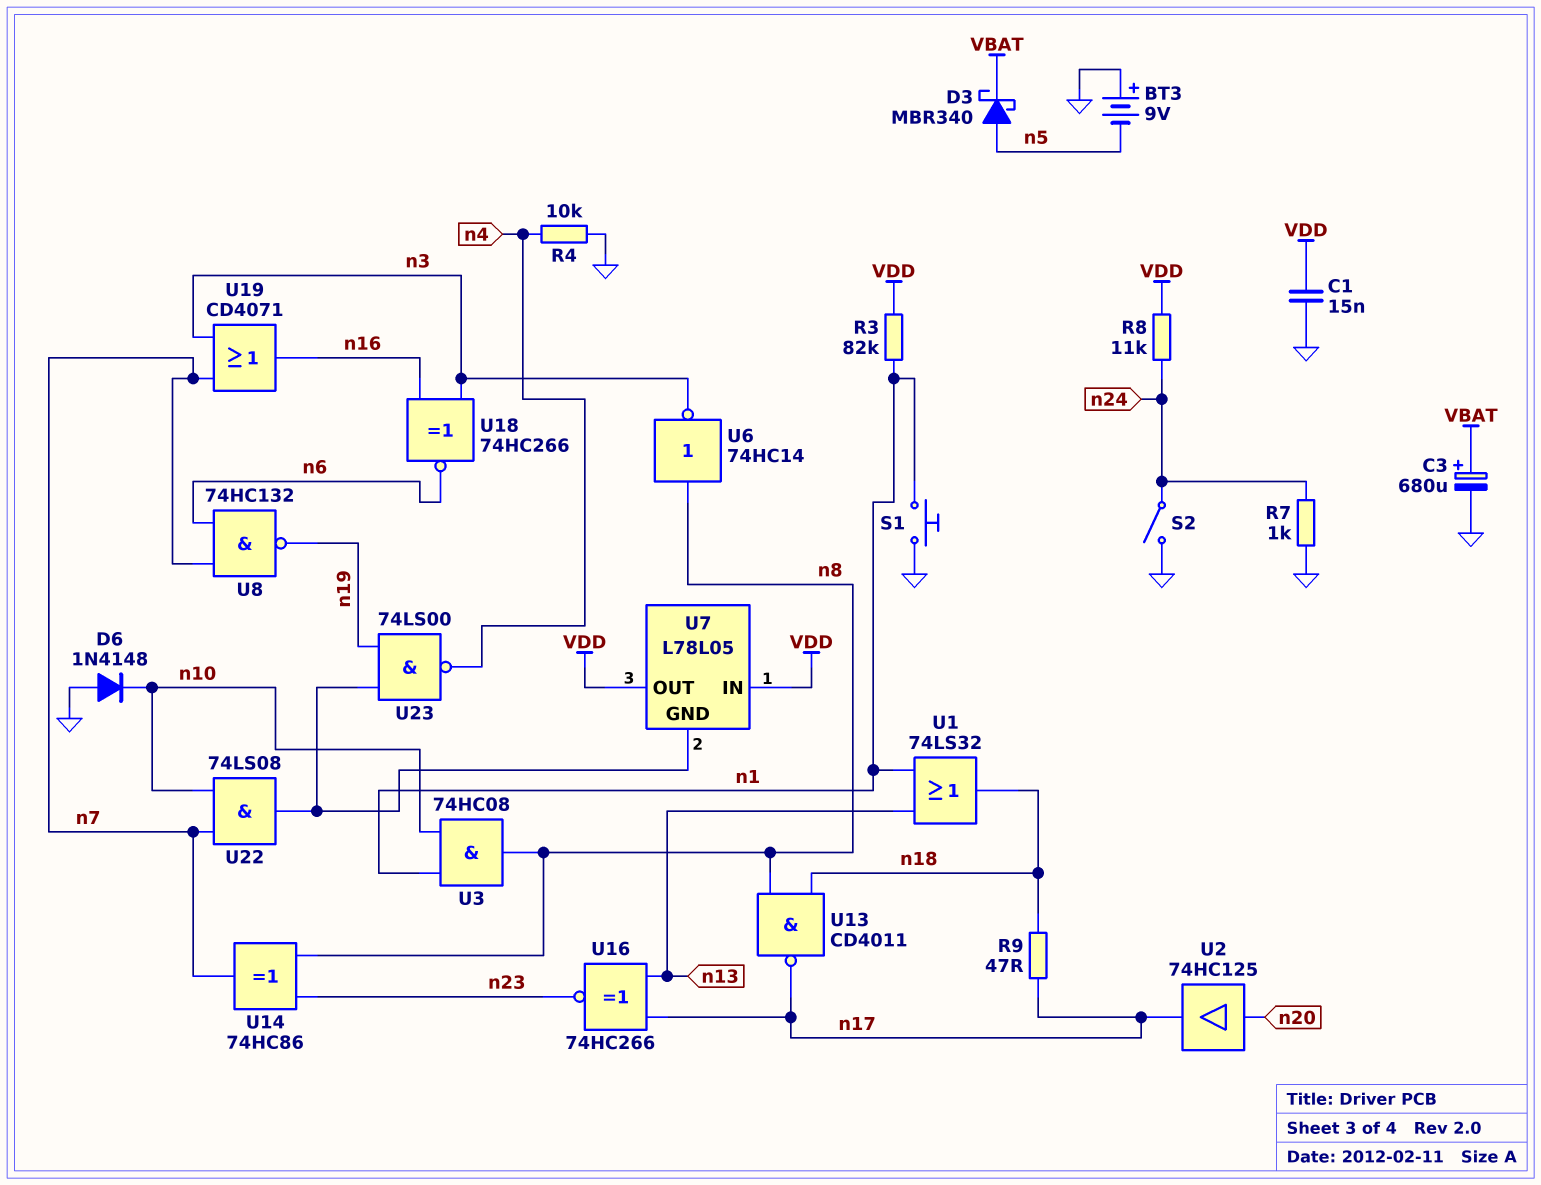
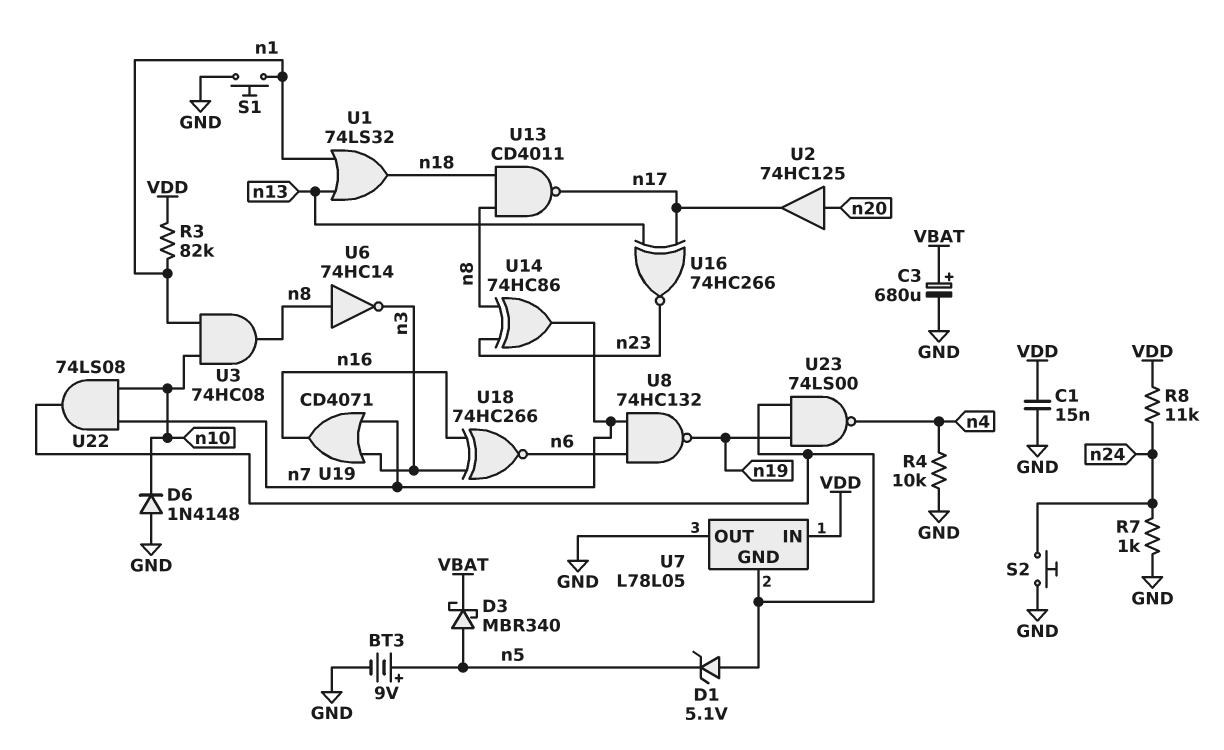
BT3: 9V (plus GND, minus n5) -> 9V (plus n5, minus GND)
D1: none -> zener 5.1V (A U7/GND, K n5)
R9: 47 (n17, n18) -> none
S2: switch (GND, n24) -> button (GND, n24)
U7 pin OUT: VDD -> GND

